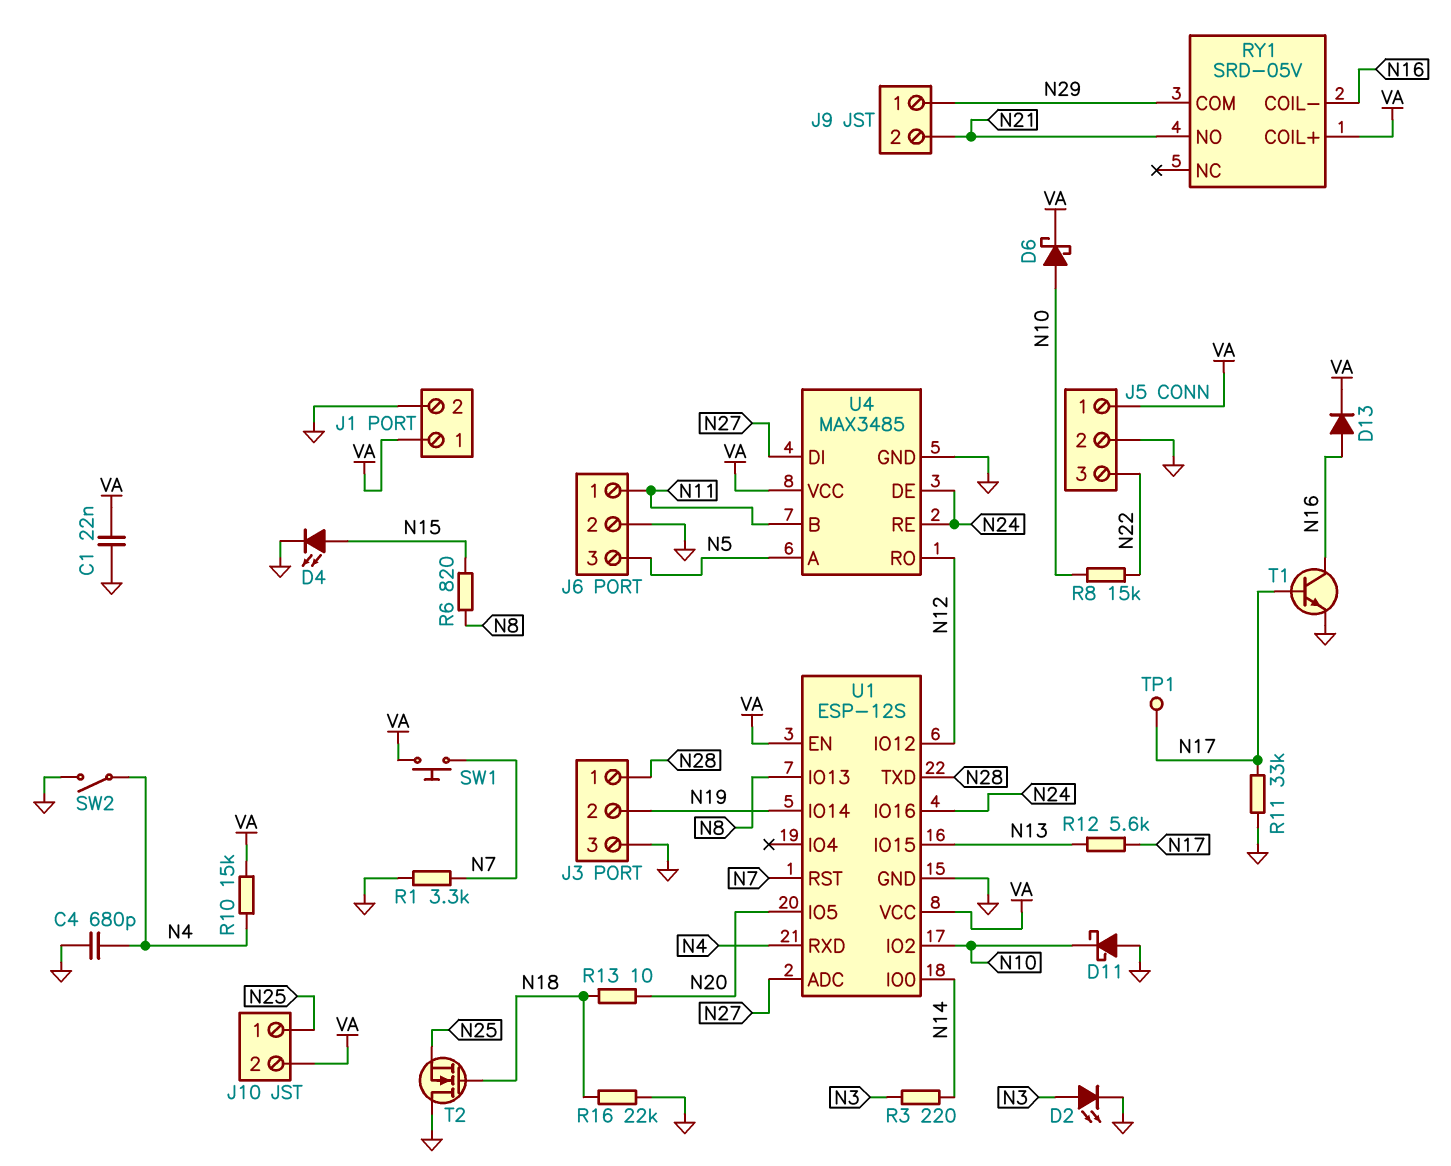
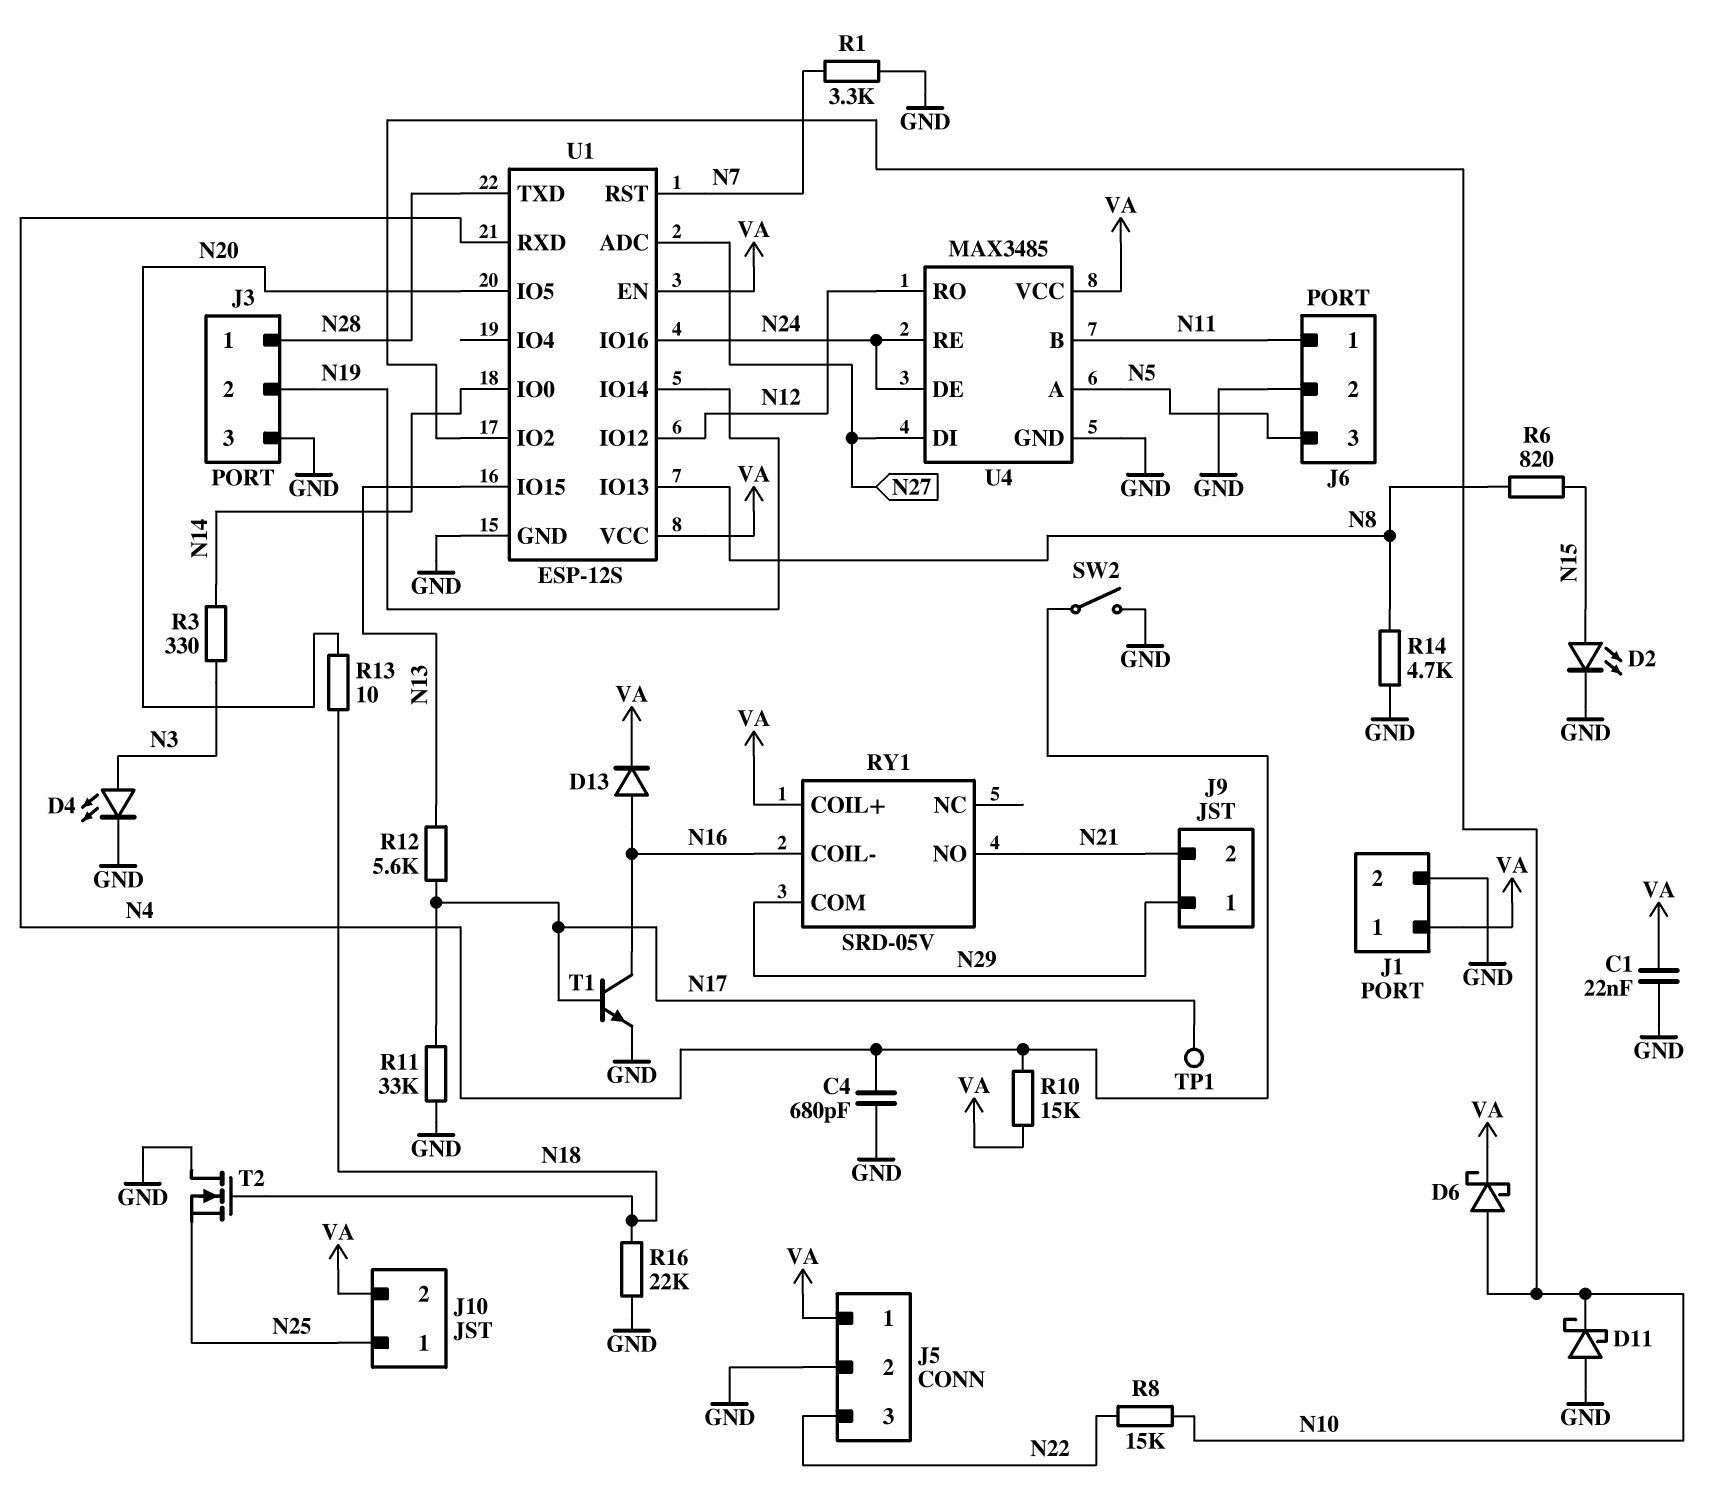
D2: LED (A N3, K GND) -> LED (A N15, K GND)
D4: LED (A N15, K GND) -> LED (A N3, K GND)
R3: 220 (N3, N14) -> 330 (N3, N14)
R14: none -> 4.7k (GND, N8)
SW1: button (N7, VA) -> none

